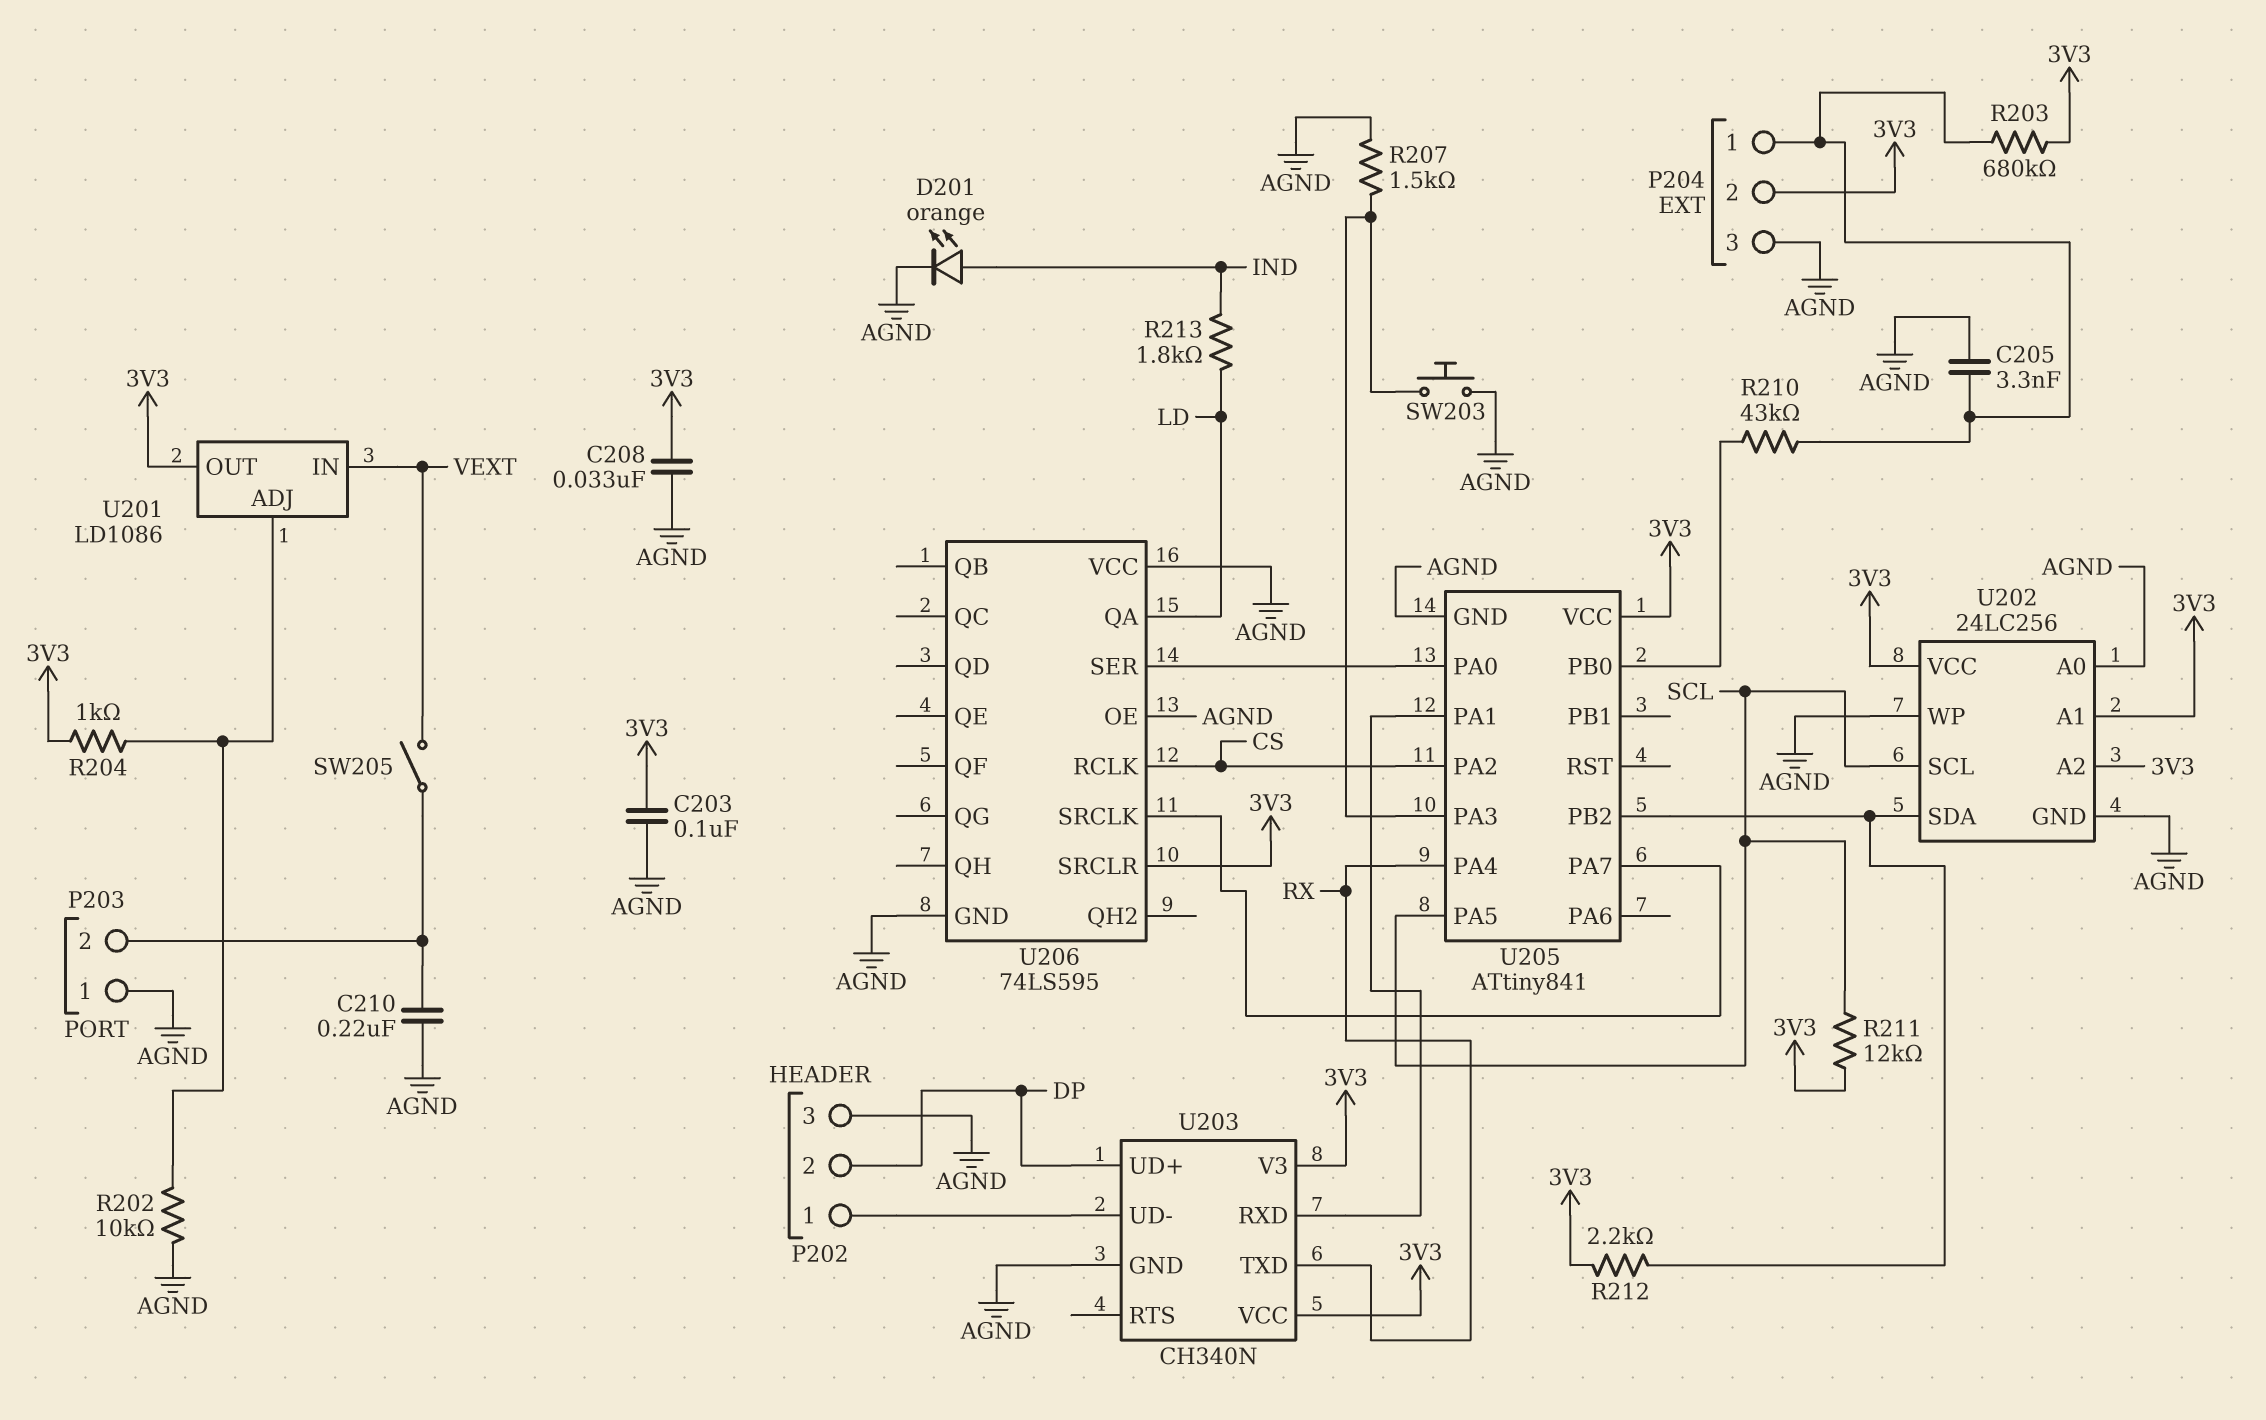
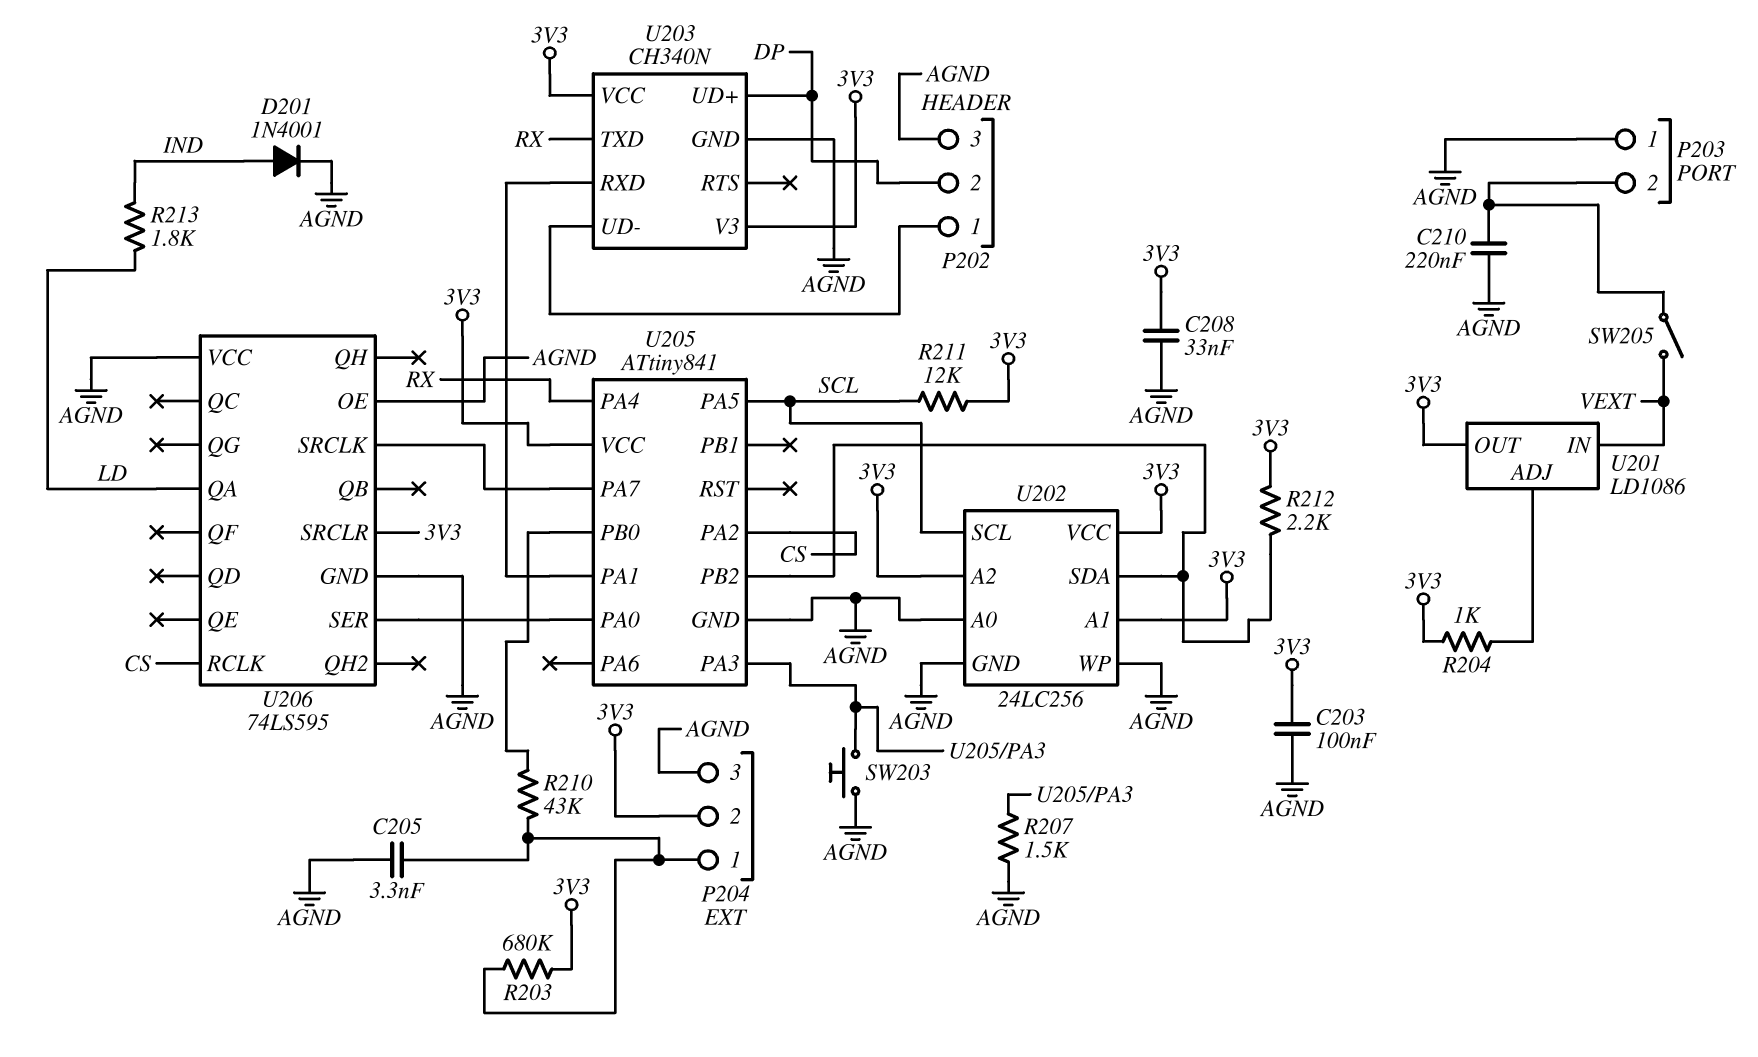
D201: LED orange (A IND, K AGND) -> diode 1N4001 (A IND, K AGND)
R202: 10k (AGND, U201/ADJ) -> none

